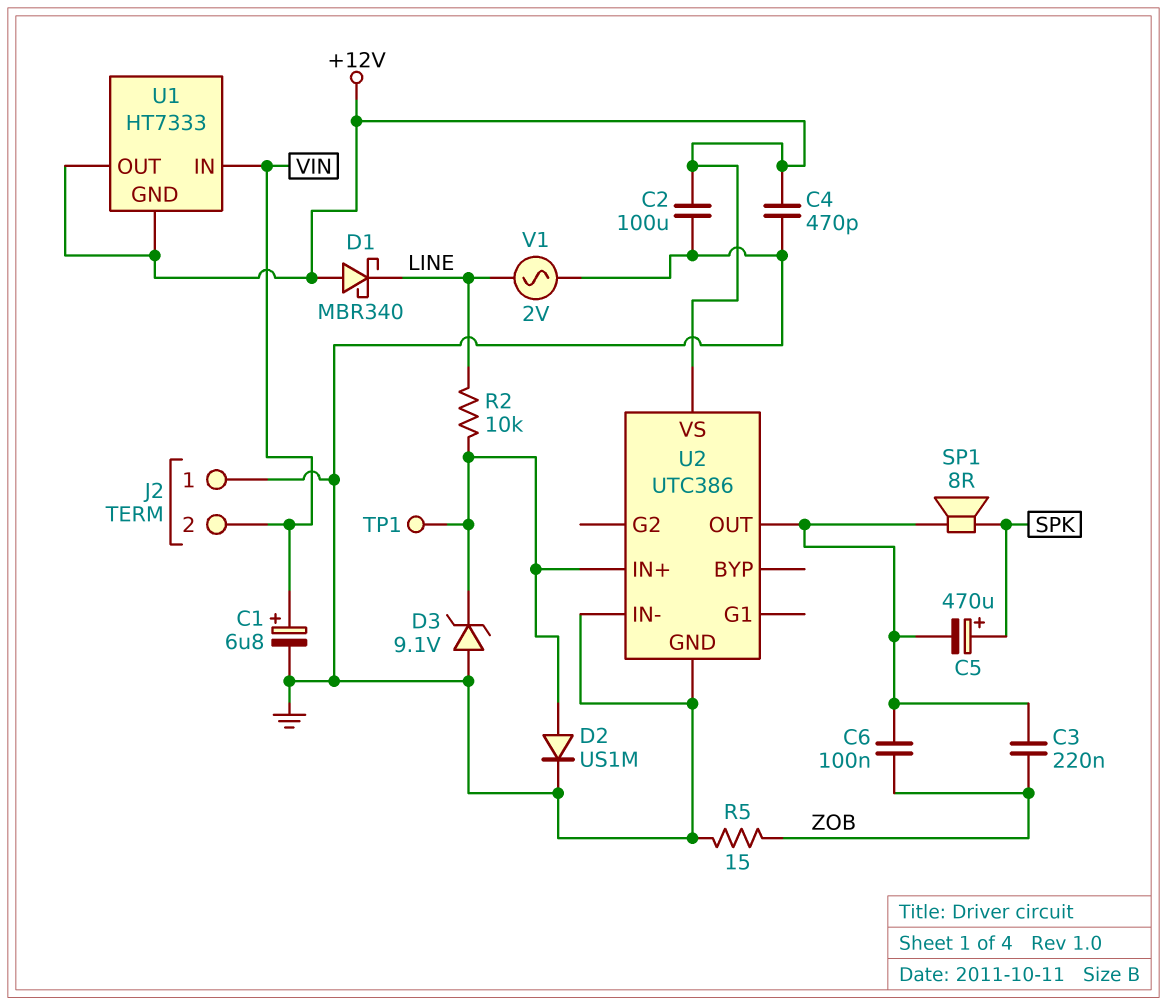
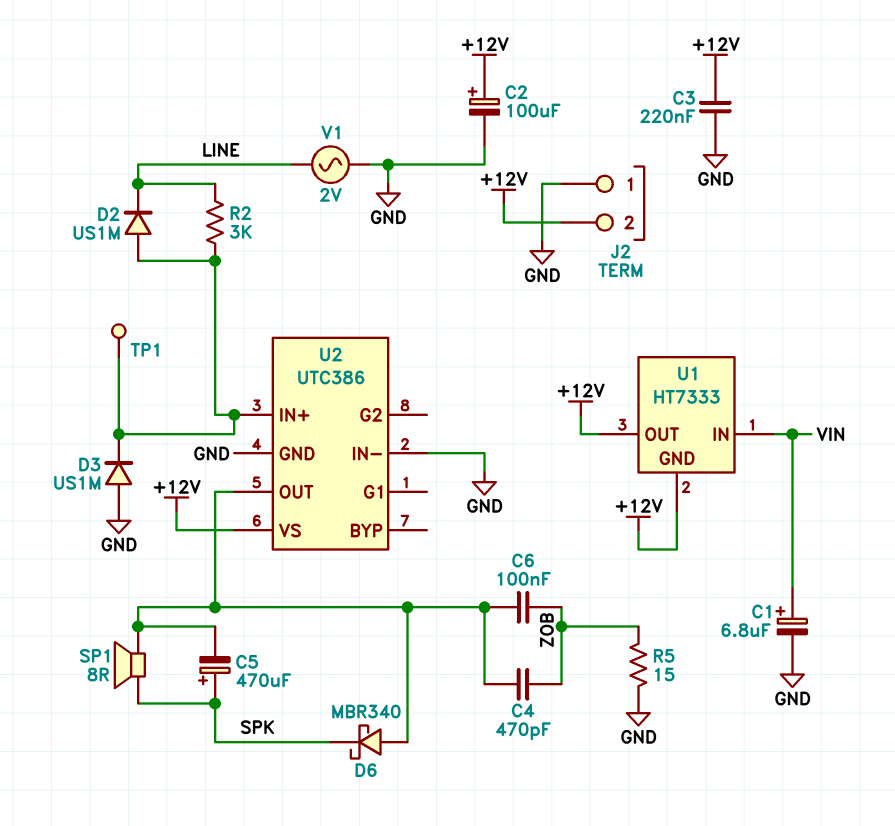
C2: 100uF (+12V, GND) -> 100uF (plus +12V, minus GND)
C3: 220nF (U2/OUT, ZOB) -> 220nF (+12V, GND)
C4: 470pF (+12V, GND) -> 470pF (U2/OUT, ZOB)
D1: schottky MBR340 (A +12V, K LINE) -> none
D2: diode US1M (A U2/IN+, K GND) -> diode US1M (A U2/IN+, K LINE)
D3: zener 9.1V (A GND, K U2/IN+) -> diode US1M (A GND, K U2/IN+)
D6: none -> schottky MBR340 (A U2/OUT, K SPK)
J2 pin 2: VIN -> +12V
R2: 10k (LINE, U2/IN+) -> 3k (LINE, U2/IN+)

